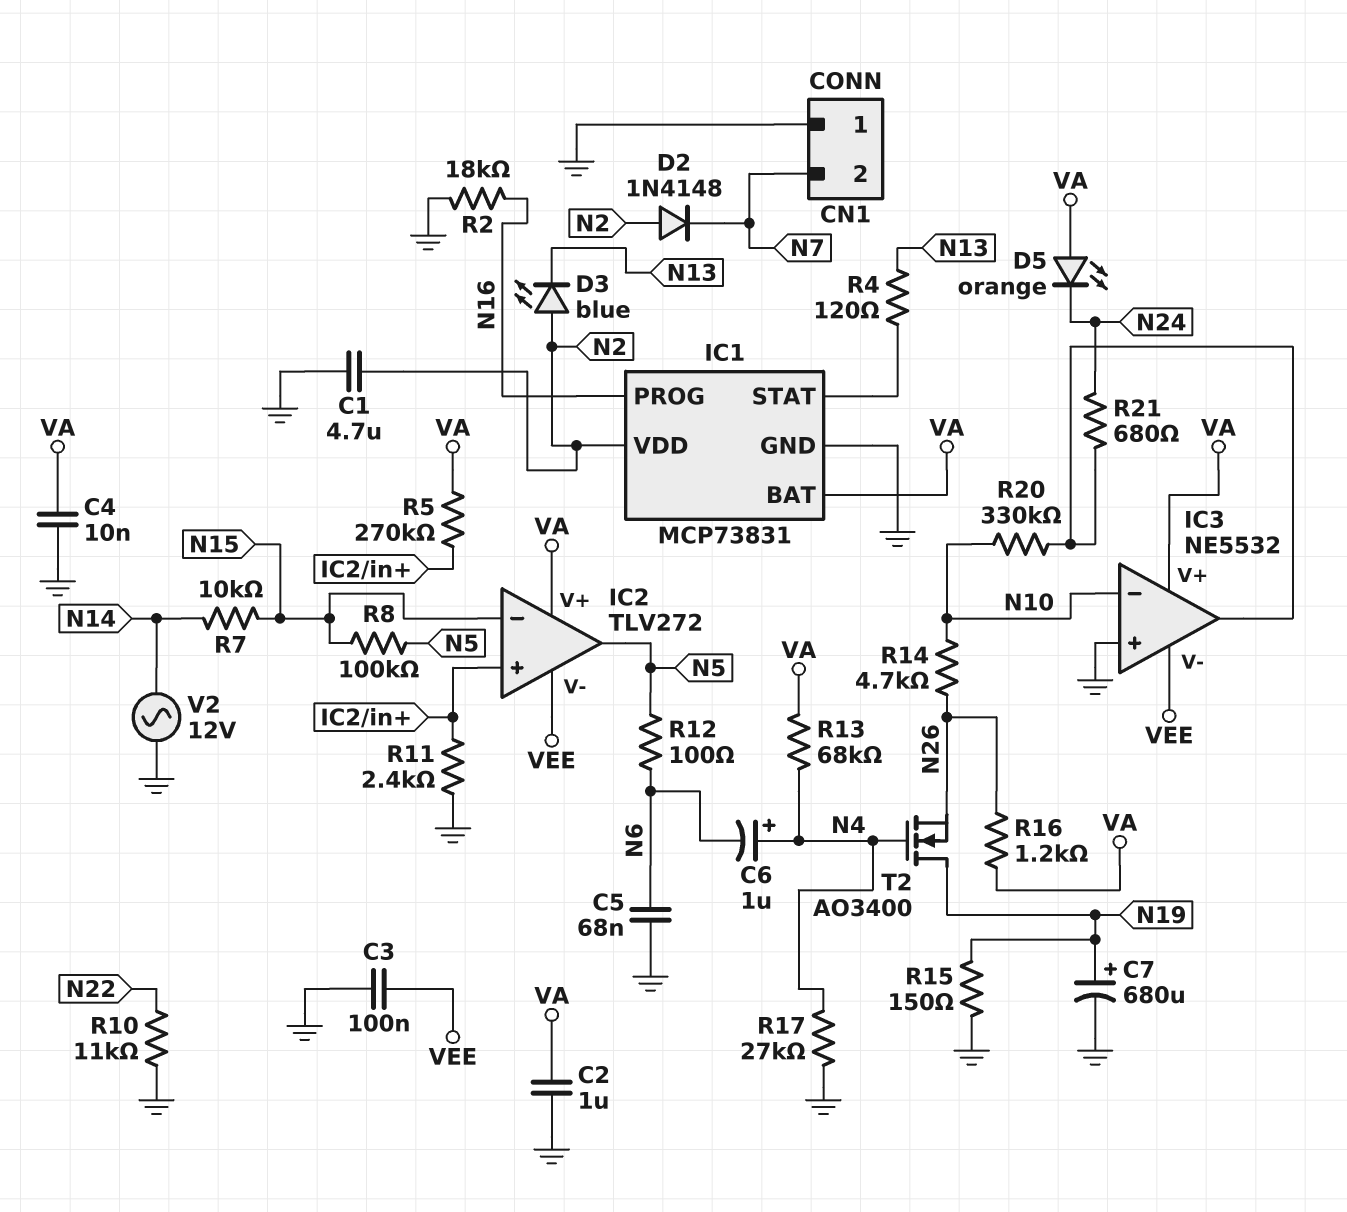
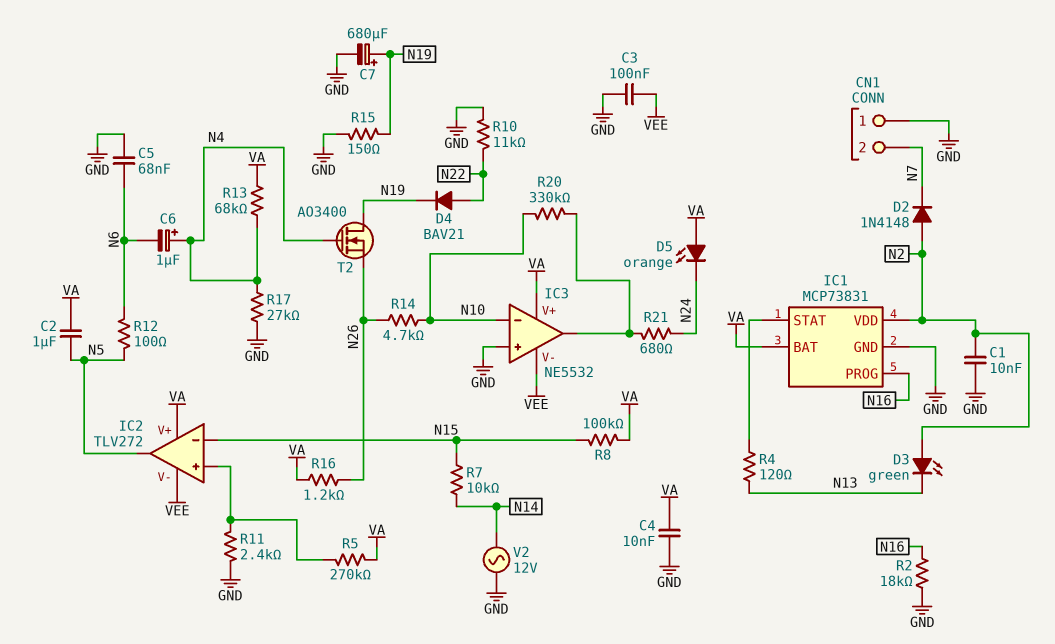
C1: 4.7uF (GND, N2) -> 10nF (GND, N2)
C2: 1uF (GND, VA) -> 1uF (N5, VA)
D3: LED blue (A N2, K N13) -> LED green (A N2, K N13)
D4: none -> diode BAV21 (A N22, K N19)
R8: 100k (N5, N15) -> 100k (N15, VA)

